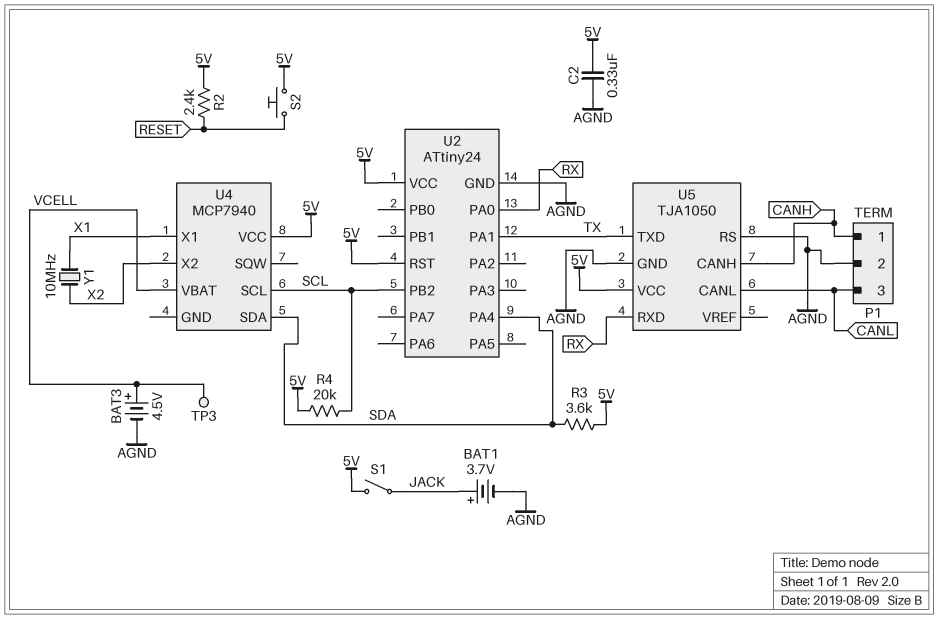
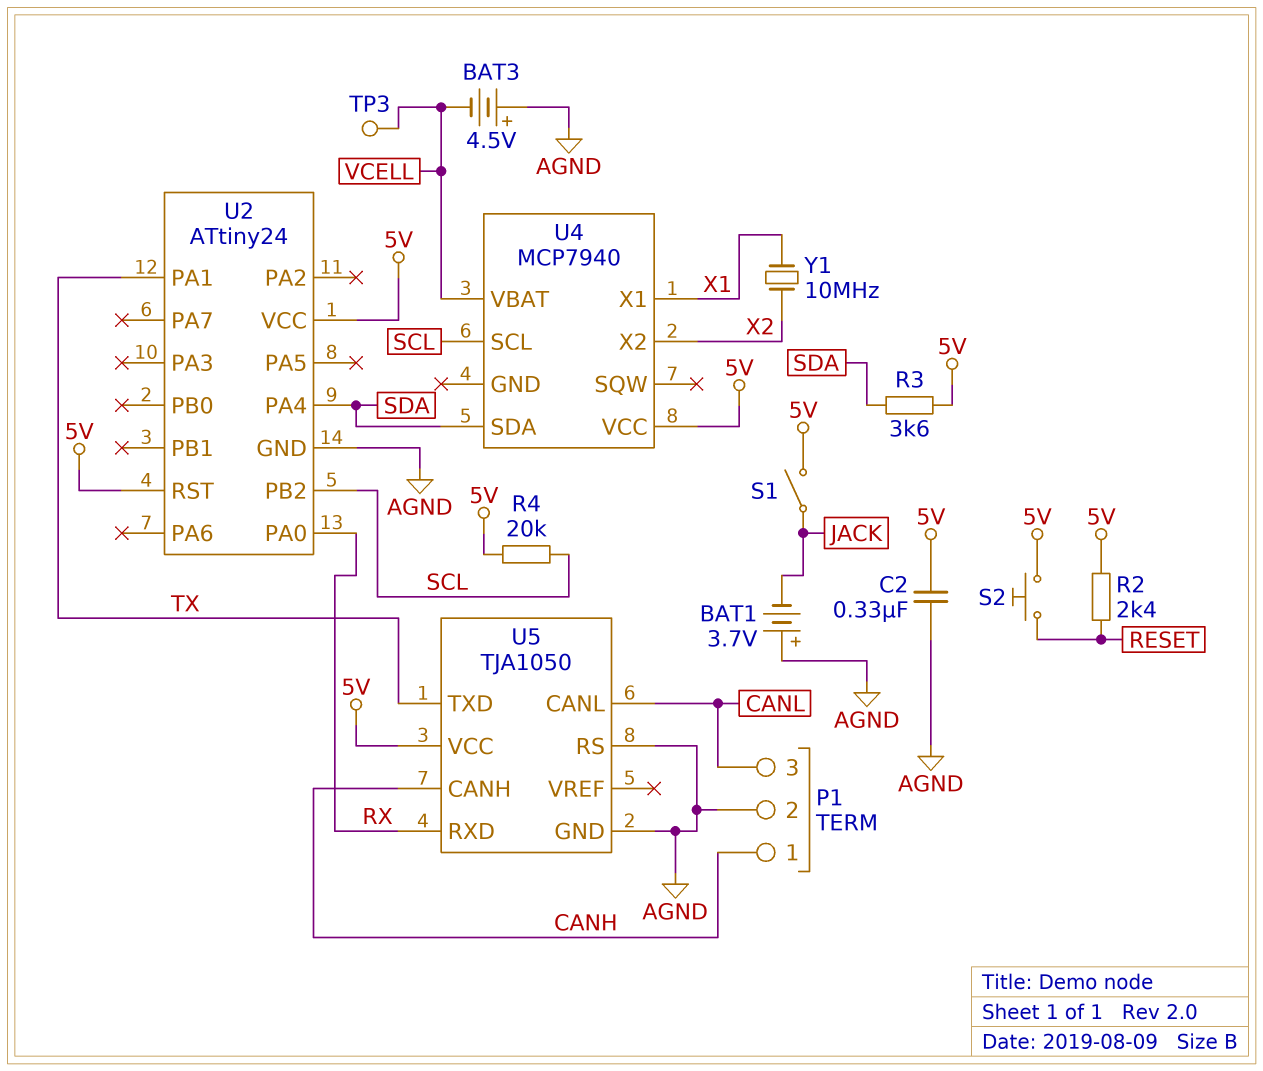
BAT1: 3.7V (plus JACK, minus AGND) -> 3.7V (plus AGND, minus JACK)
BAT3: 4.5V (plus VCELL, minus AGND) -> 4.5V (plus AGND, minus VCELL)

